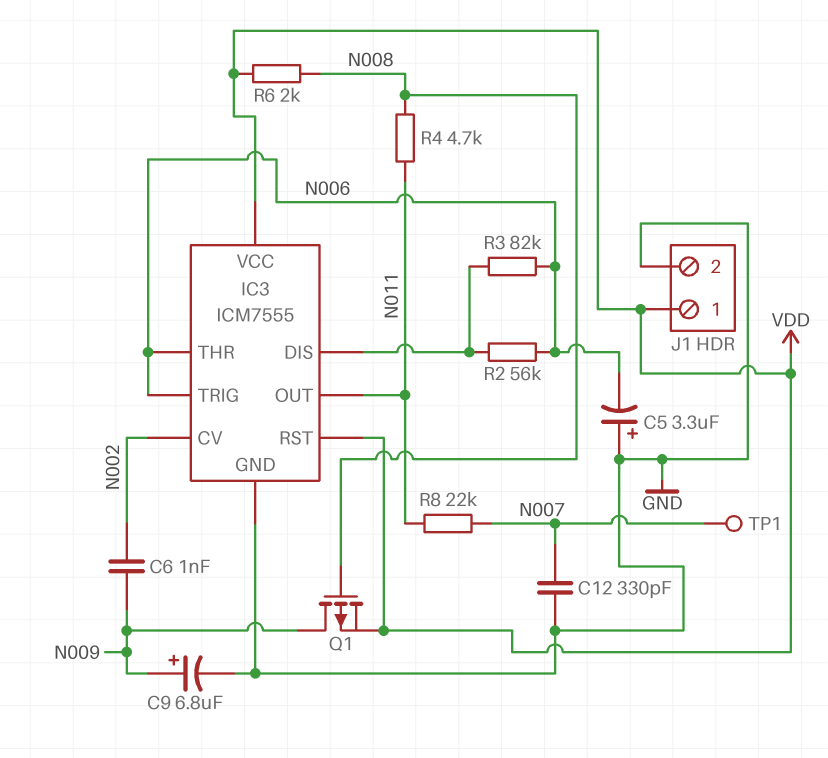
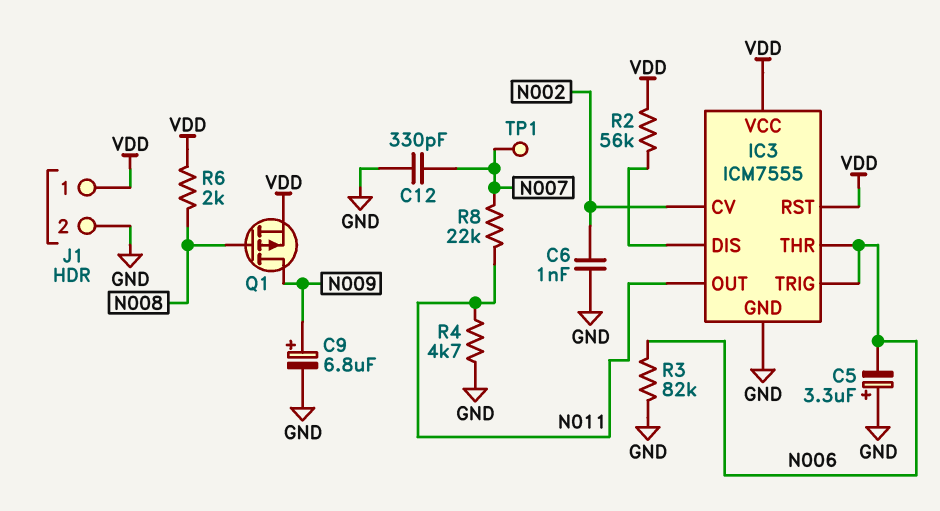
C6: 1nF (N002, N009) -> 1nF (GND, N002)
R2: 56k (IC3/DIS, N006) -> 56k (IC3/DIS, VDD)
R3: 82k (IC3/DIS, N006) -> 82k (GND, N006)
R4: 4.7k (N008, N011) -> 4.7k (GND, N011)

